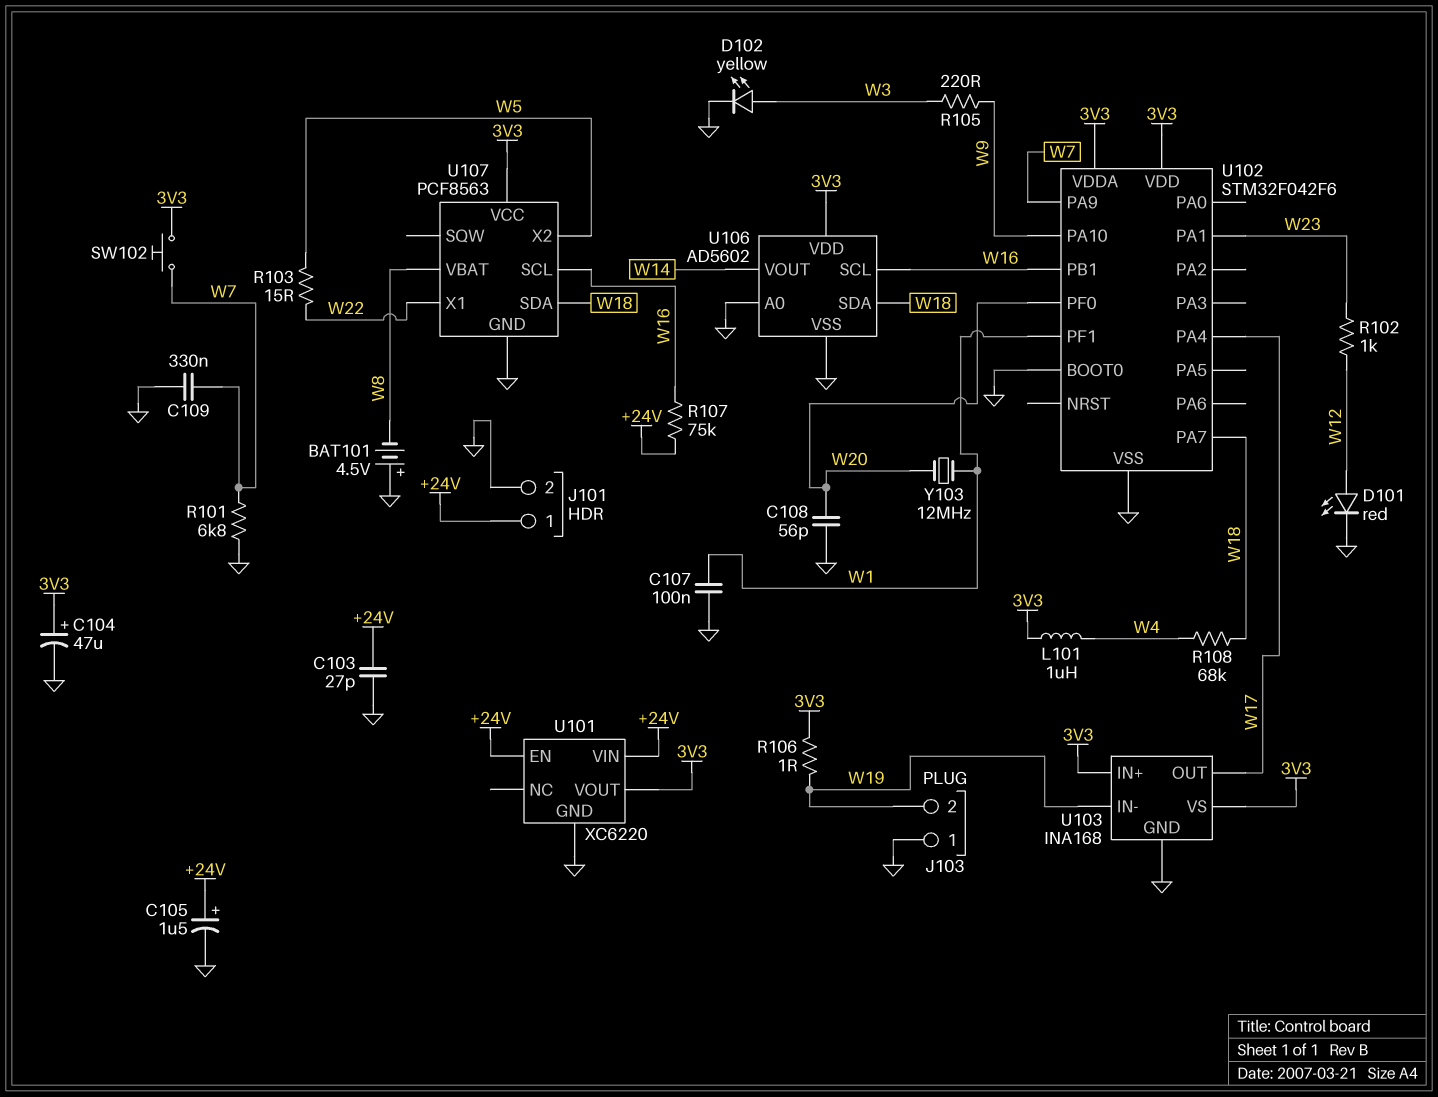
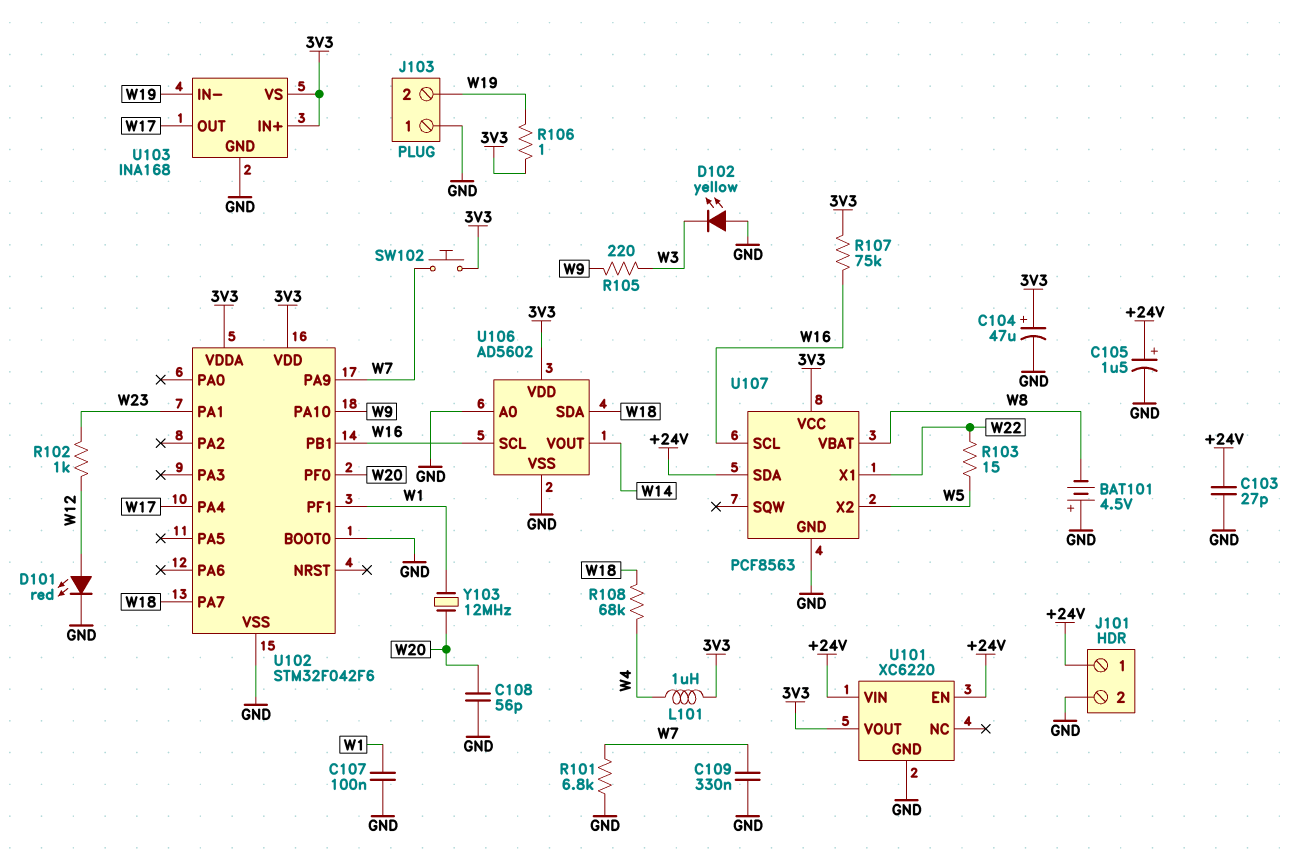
D102: LED yellow (A W3, K GND) -> LED yellow (A GND, K W3)
R107: 75k (+24V, W16) -> 75k (3V3, W16)
U107 pin SDA: W18 -> +24V

